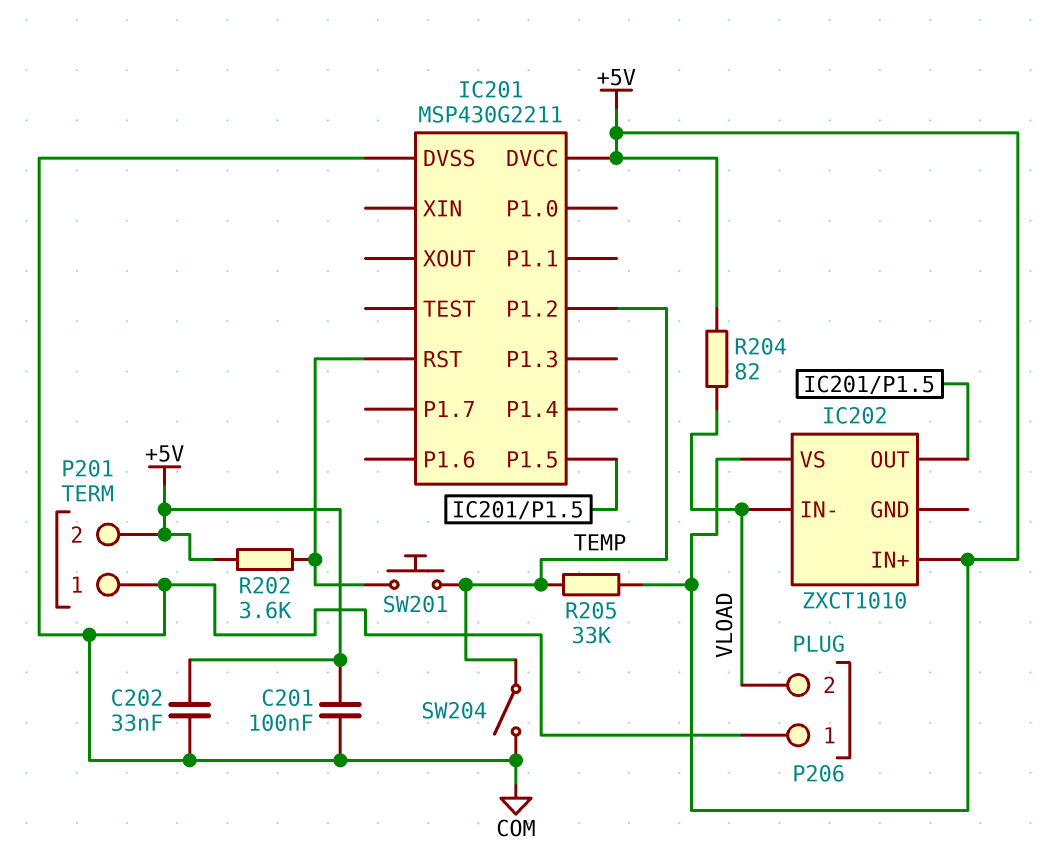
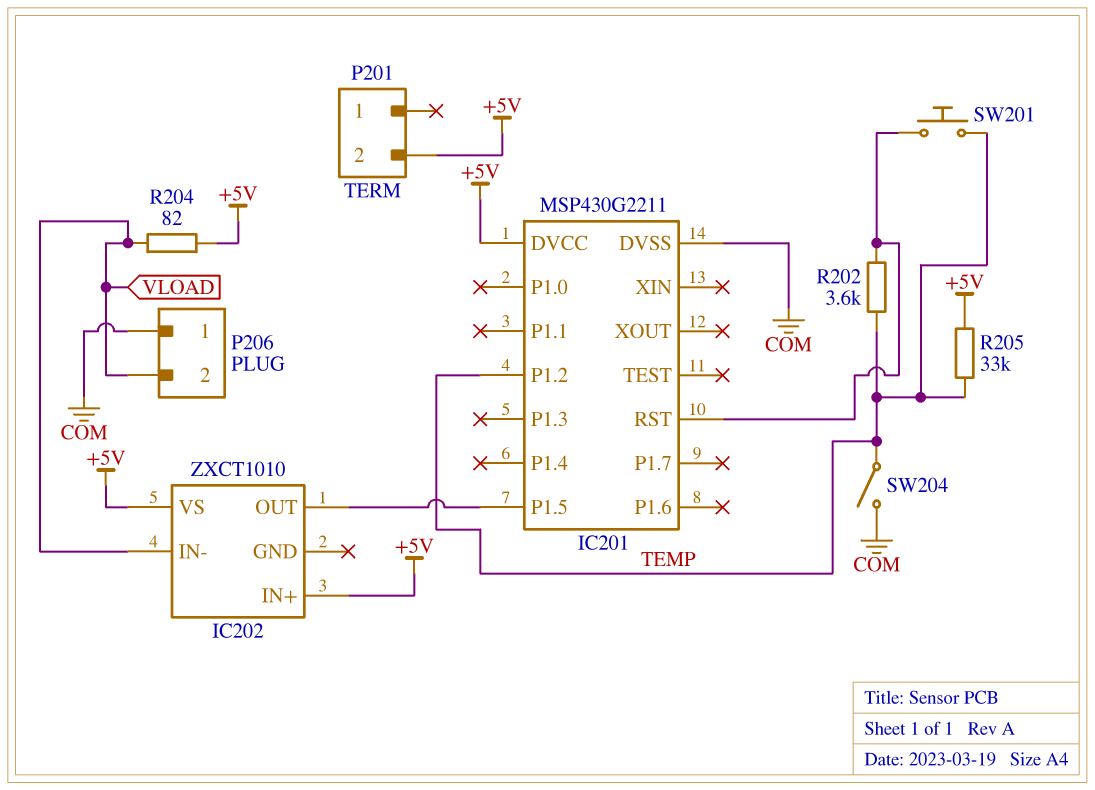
C201: 100nF (+5V, COM) -> none
C202: 33nF (+5V, COM) -> none
P201 pin 1: COM -> none
R202: 3.6k (+5V, IC201/RST) -> 3.6k (IC201/RST, TEMP)

